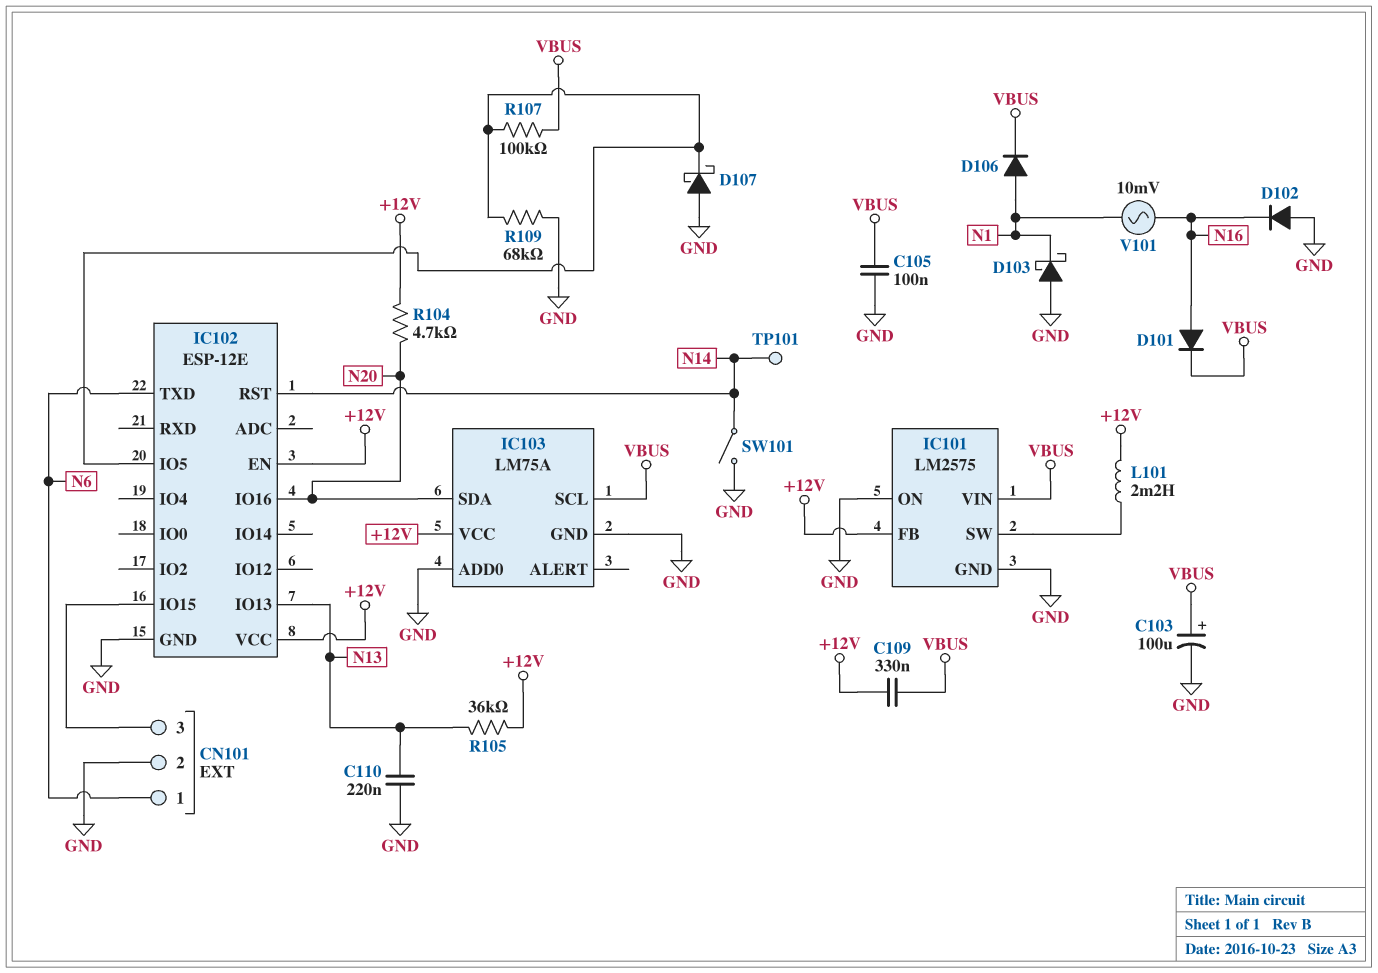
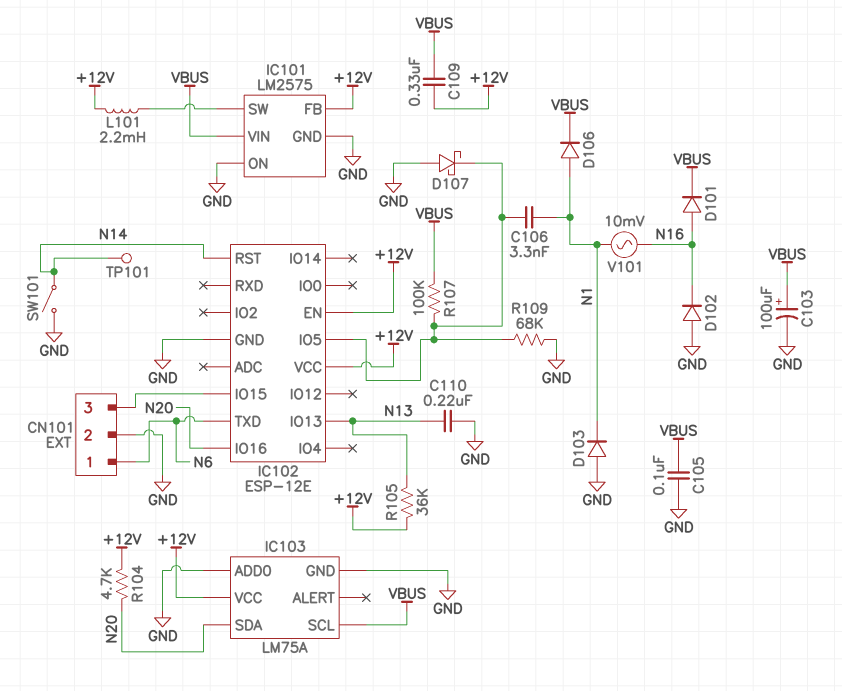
C106: none -> 3.3nF (IC102/IO5, N1)
D103: schottky (A GND, K N1) -> diode (A GND, K N1)

